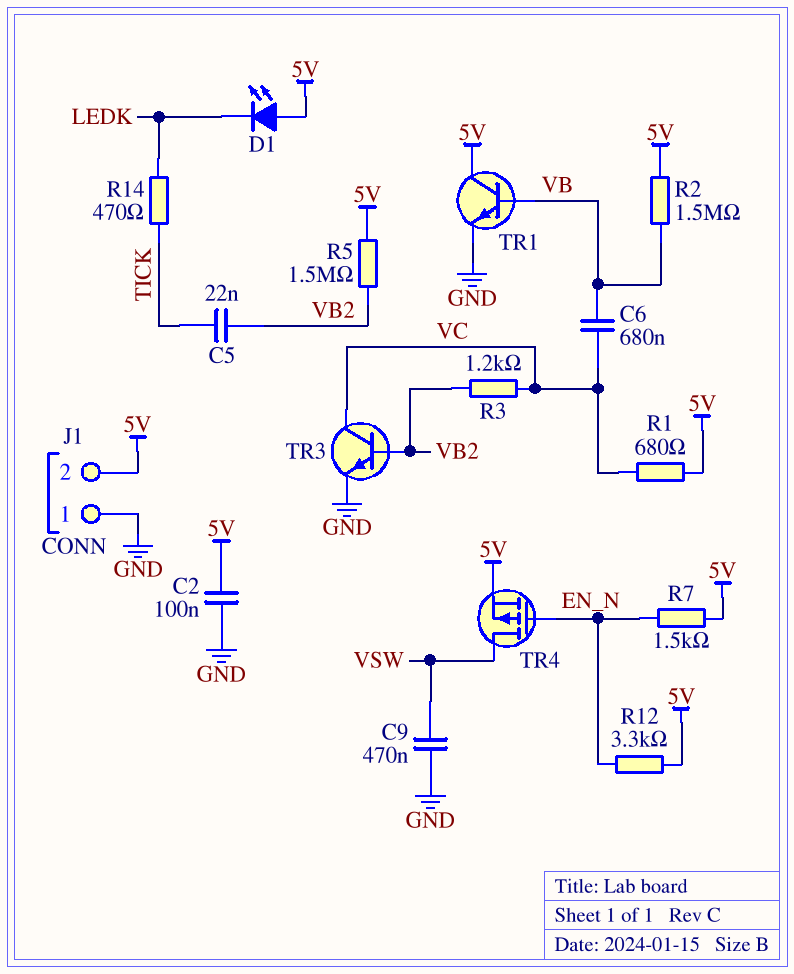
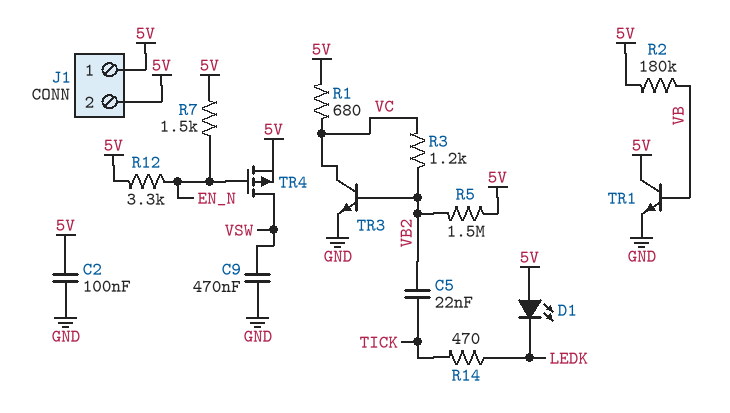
C6: 680nF (VB, VC) -> none
J1 pin 1: GND -> 5V
R2: 1.5M (5V, VB) -> 180k (5V, VB)

